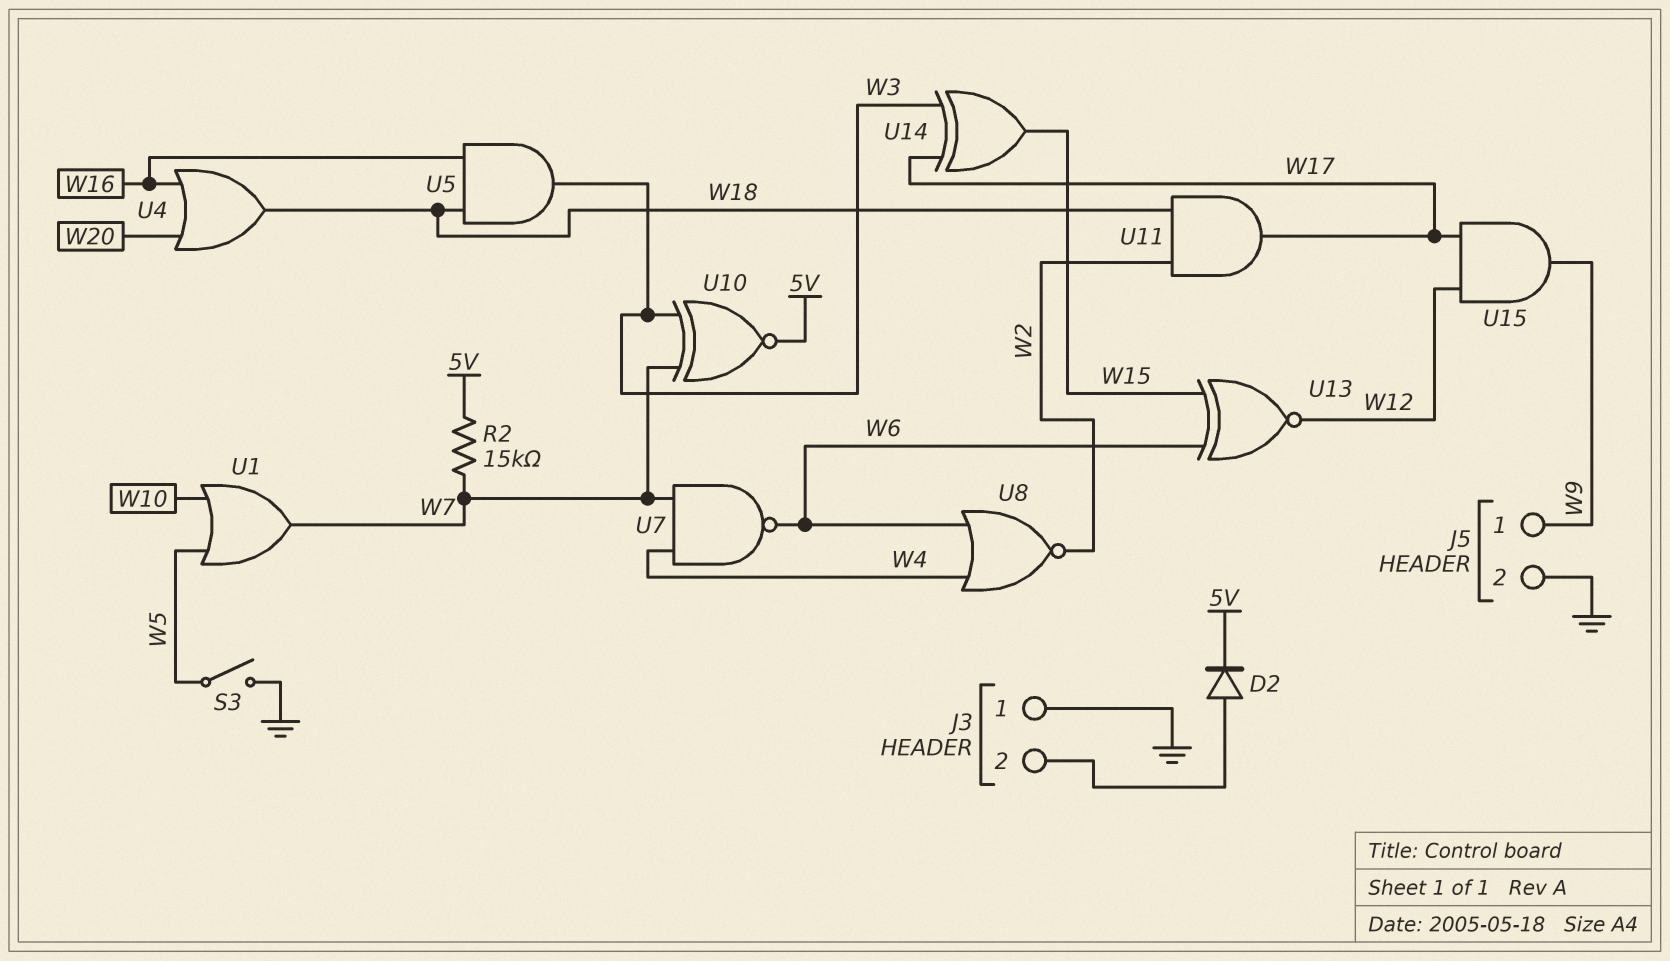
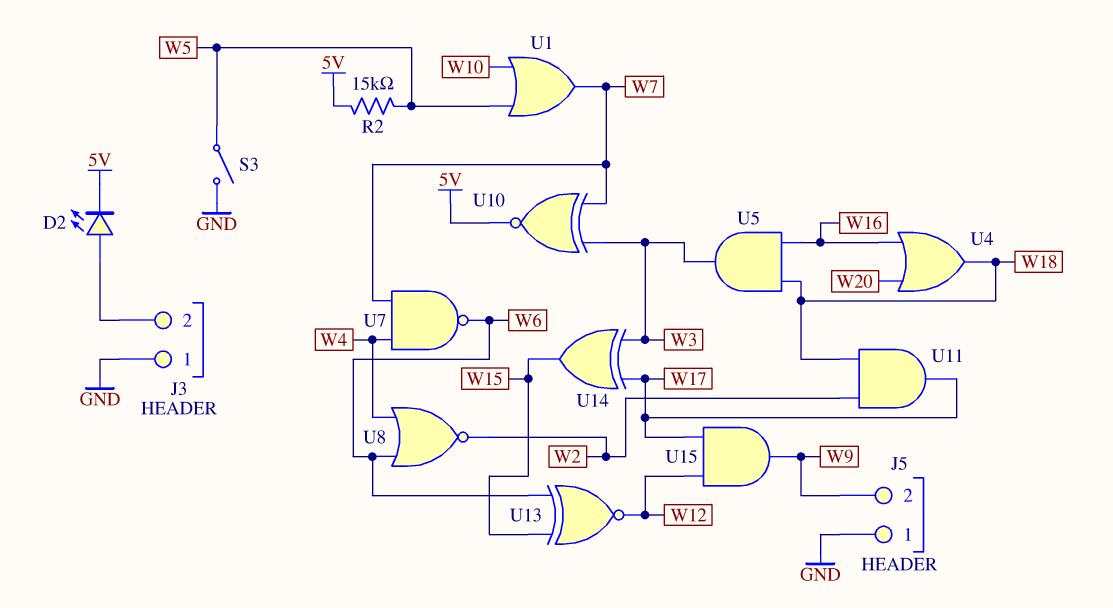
D2: diode (A J3/2, K 5V) -> LED (A J3/2, K 5V)
J5 pin 1: W9 -> GND
J5 pin 2: GND -> W9
R2: 15k (5V, W7) -> 15k (5V, W5)

